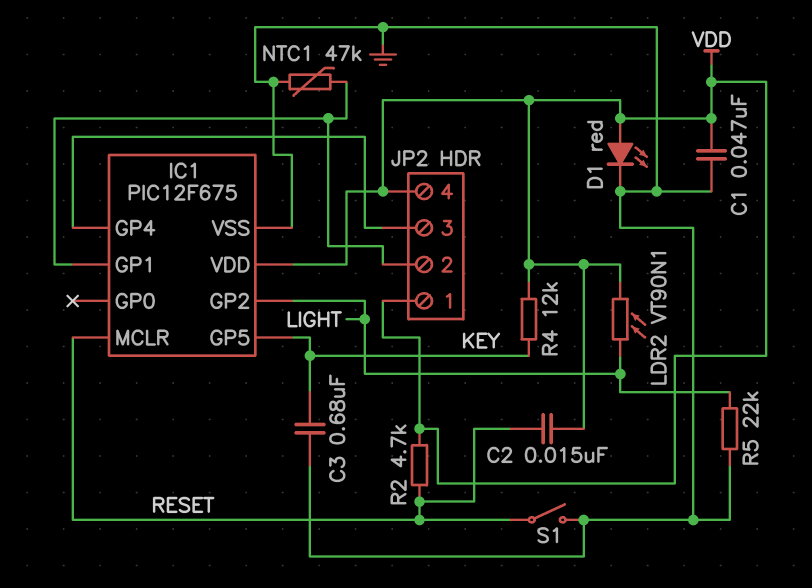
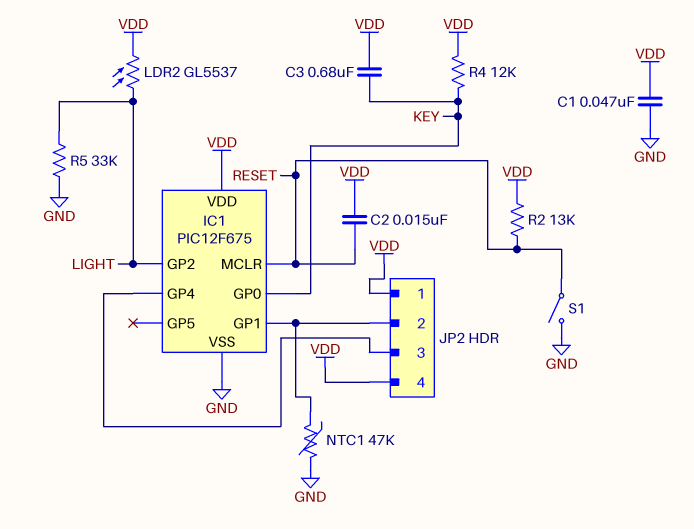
C3: 680nF (GND, KEY) -> 680nF (KEY, VDD)
D1: LED red (A VDD, K GND) -> none
IC1 pin GP0: none -> KEY
IC1 pin GP5: KEY -> none
LDR2: VT90N1 (LIGHT, VDD) -> GL5537 (LIGHT, VDD)
R2: 4.7k (RESET, VDD) -> 13k (RESET, VDD)
R5: 22k (GND, LIGHT) -> 33k (GND, LIGHT)

